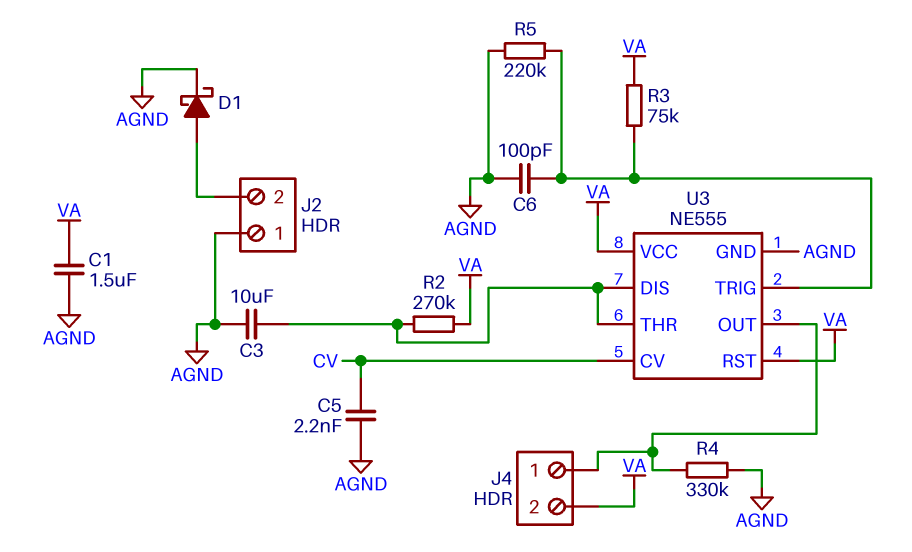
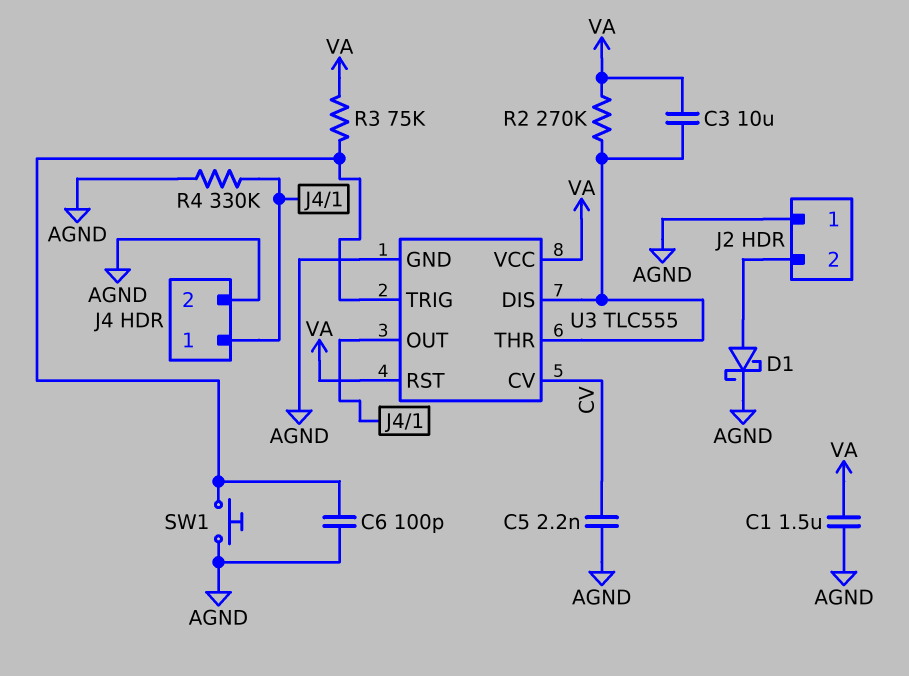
C3: 10uF (AGND, U3/DIS) -> 10uF (U3/DIS, VA)
J4 pin 2: VA -> AGND
R5: 220k (AGND, U3/TRIG) -> none
SW1: none -> button (AGND, U3/TRIG)
U3: NE555 -> TLC555

